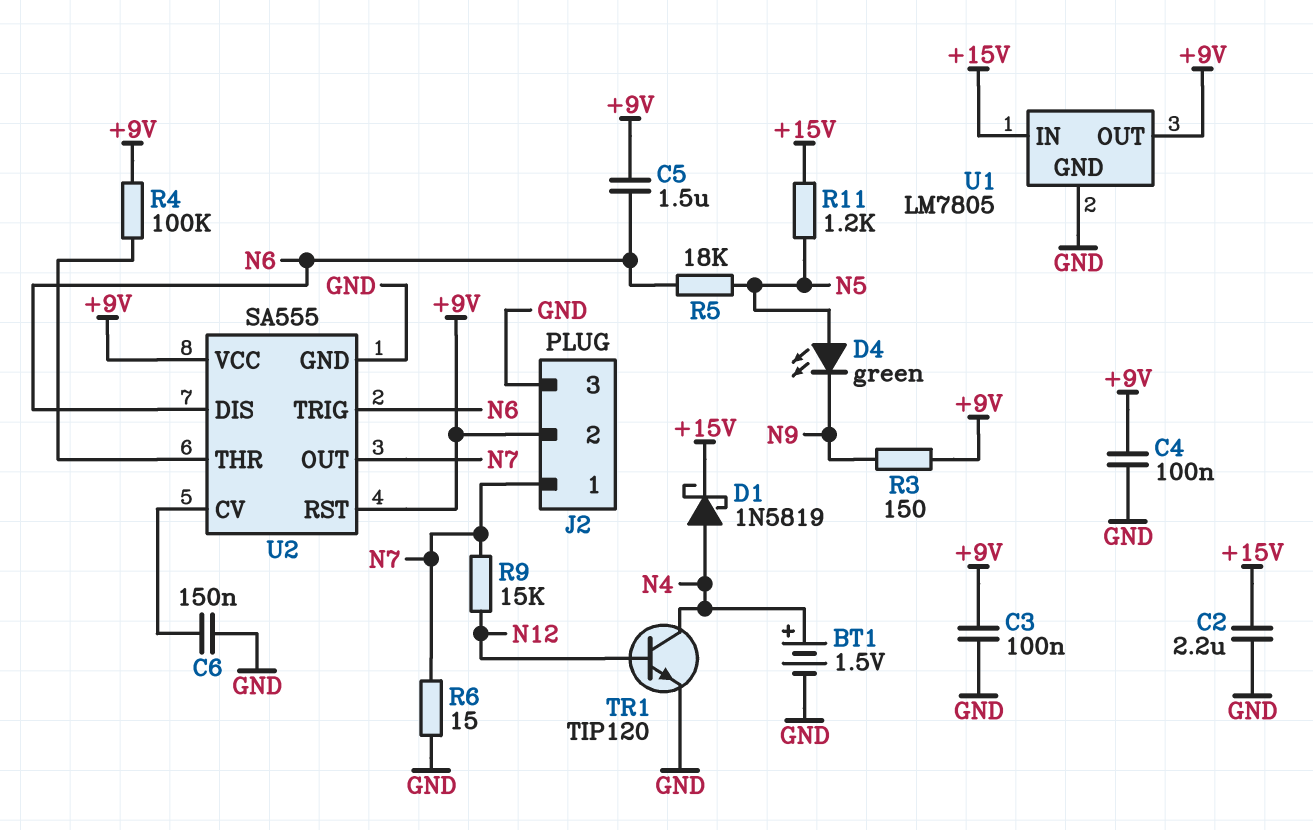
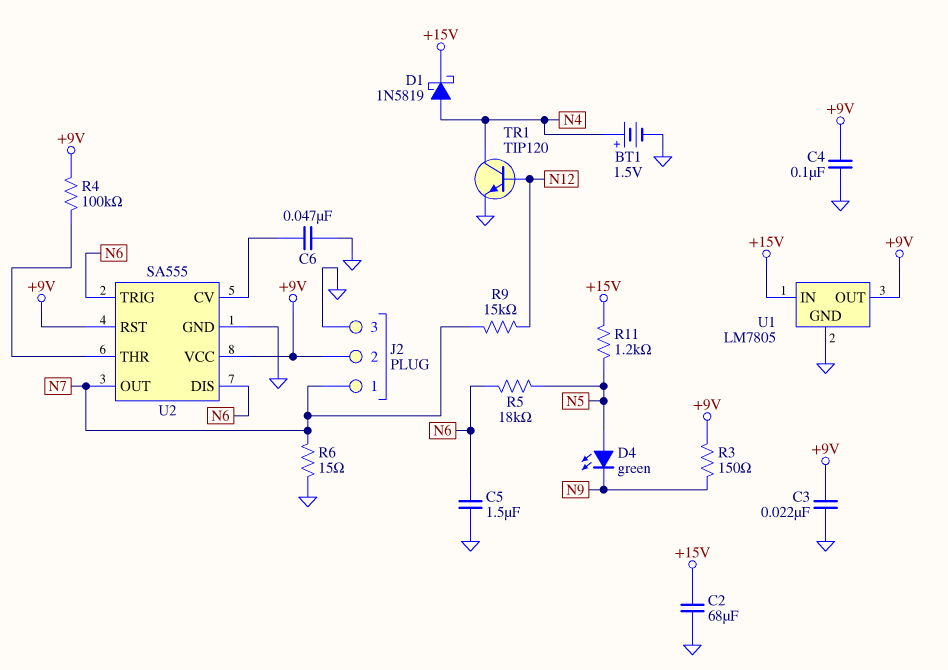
C2: 2.2uF (+15V, GND) -> 68uF (+15V, GND)
C3: 100nF (+9V, GND) -> 22nF (+9V, GND)
C5: 1.5uF (+9V, N6) -> 1.5uF (GND, N6)
C6: 150nF (GND, U2/CV) -> 47nF (GND, U2/CV)

